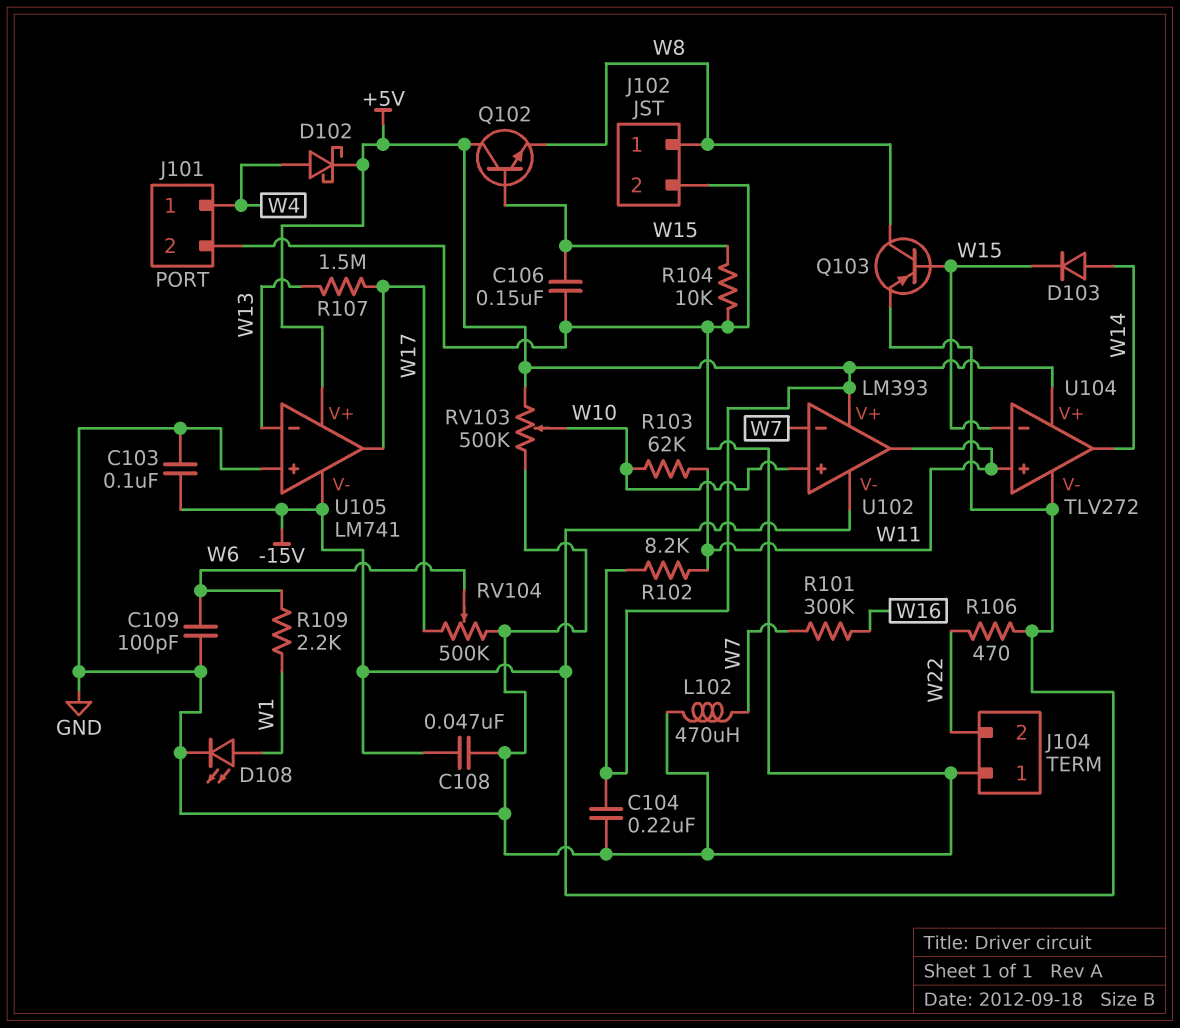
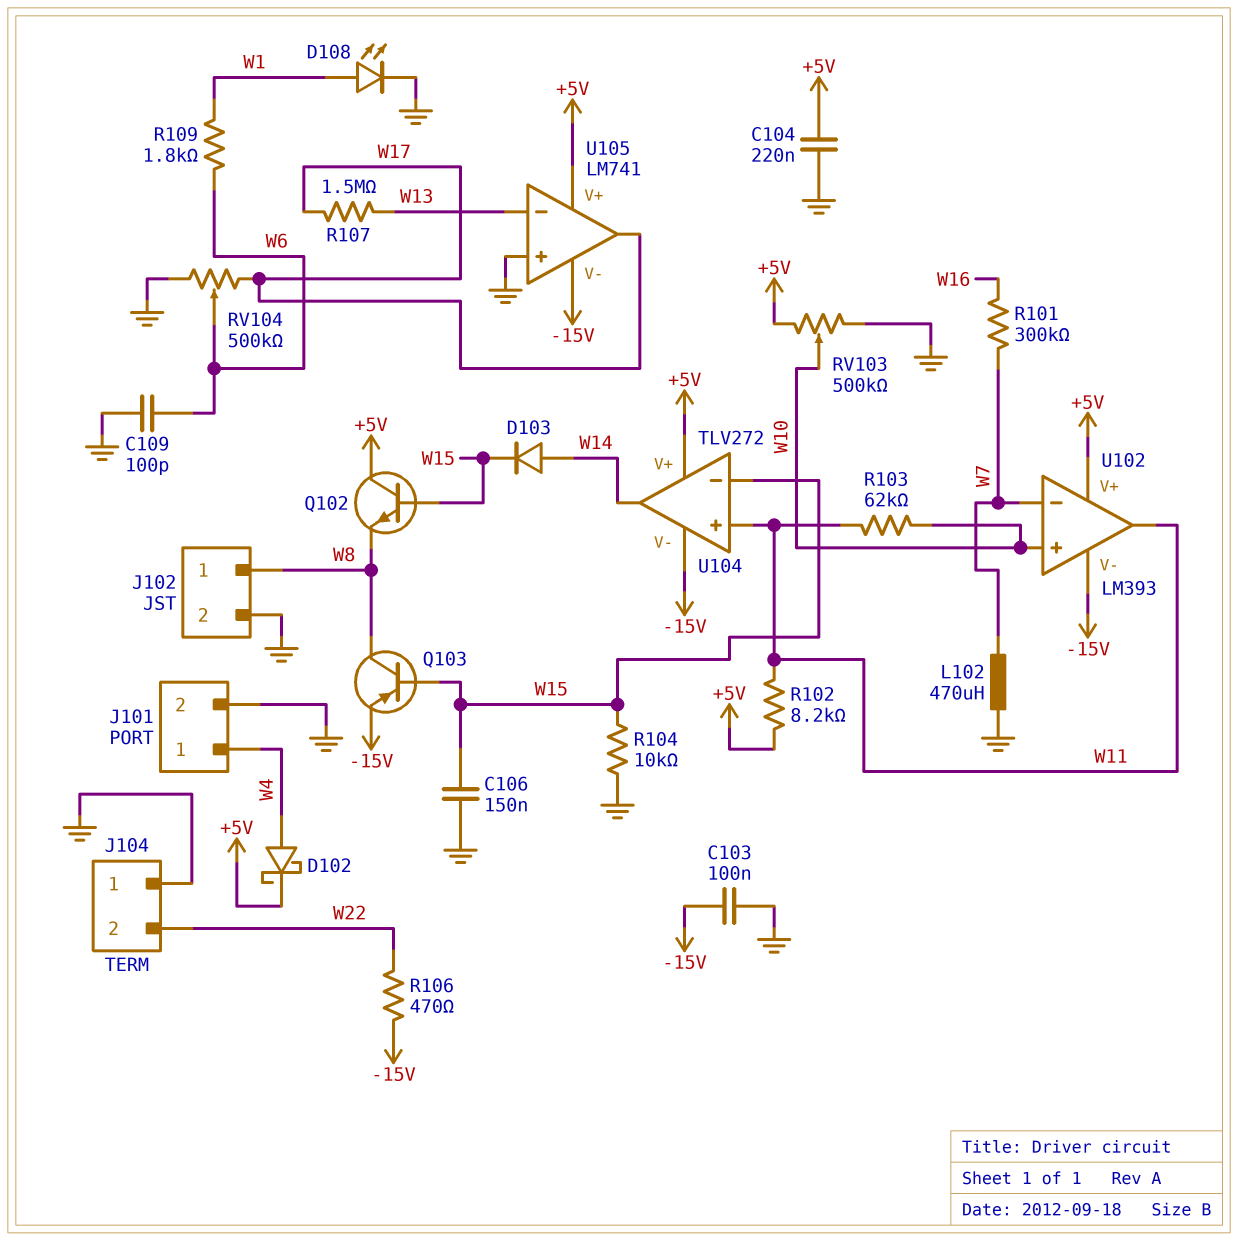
C108: 47nF (-15V, GND) -> none
R109: 2.2k (W1, W6) -> 1.8k (W1, W6)

